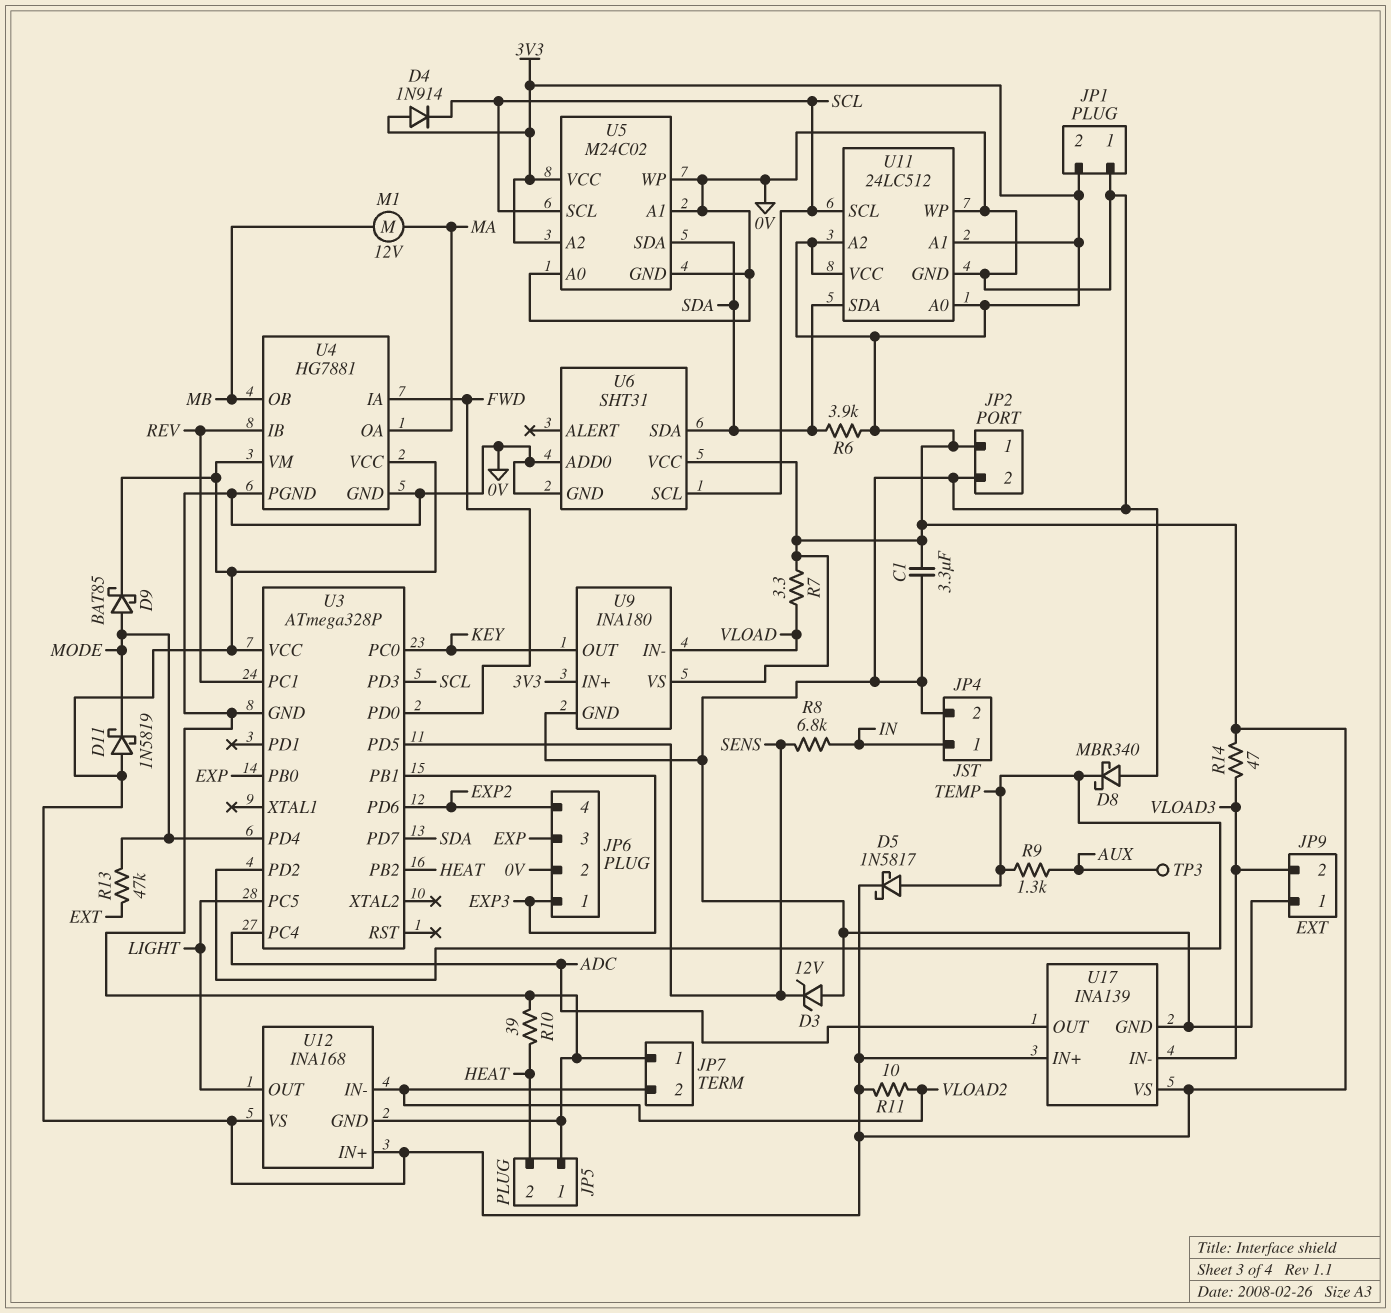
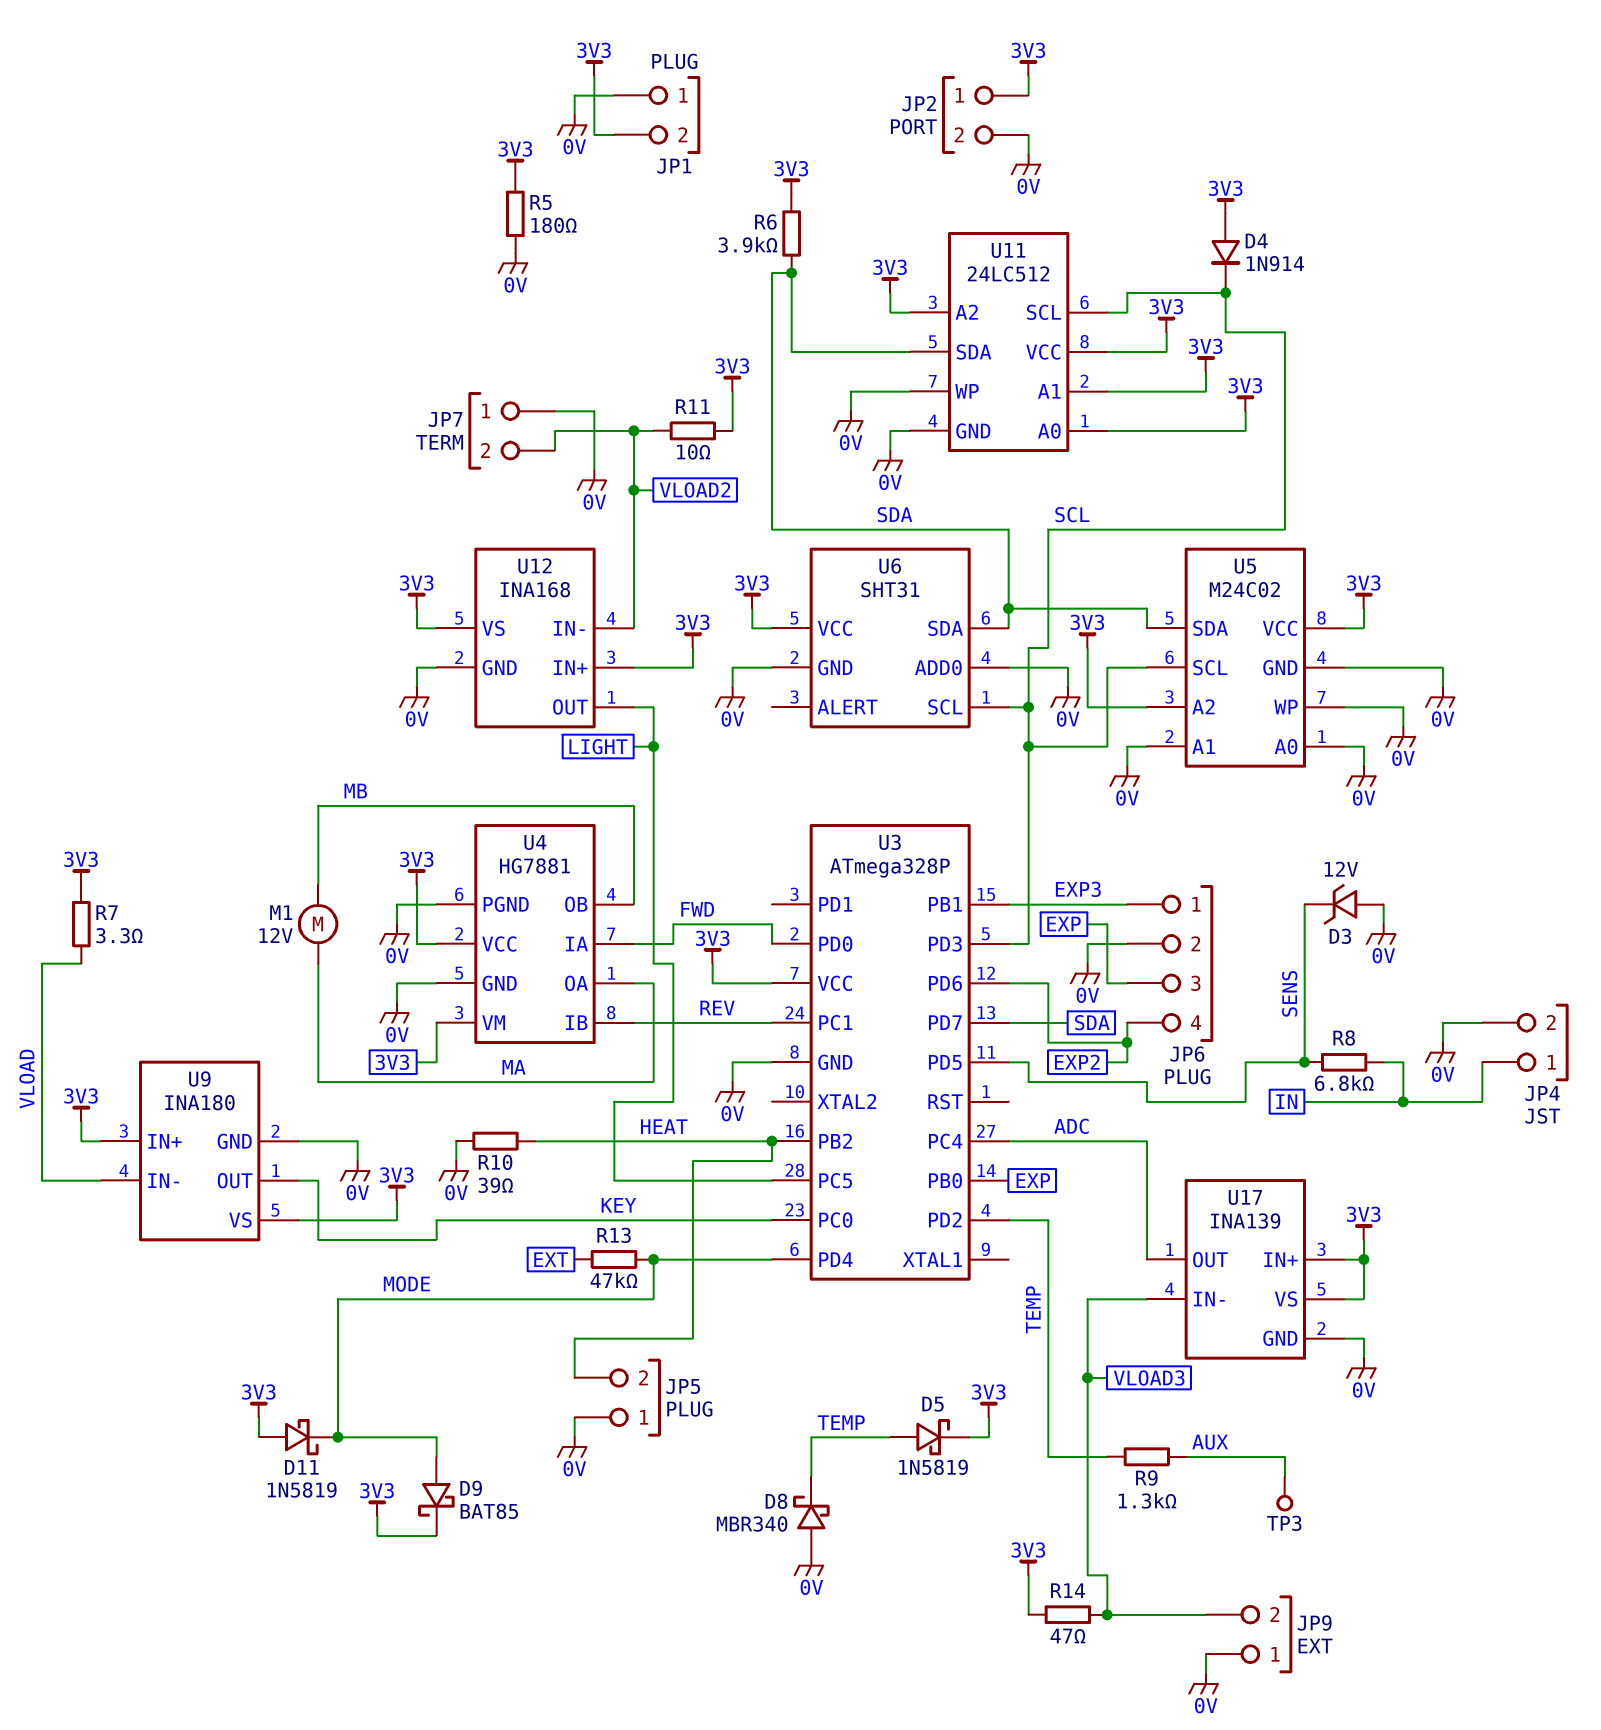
C1: 3.3uF (0V, 3V3) -> none
D5: schottky 1N5817 (A TEMP, K 3V3) -> schottky 1N5819 (A TEMP, K 3V3)
R5: none -> 180 (0V, 3V3)

